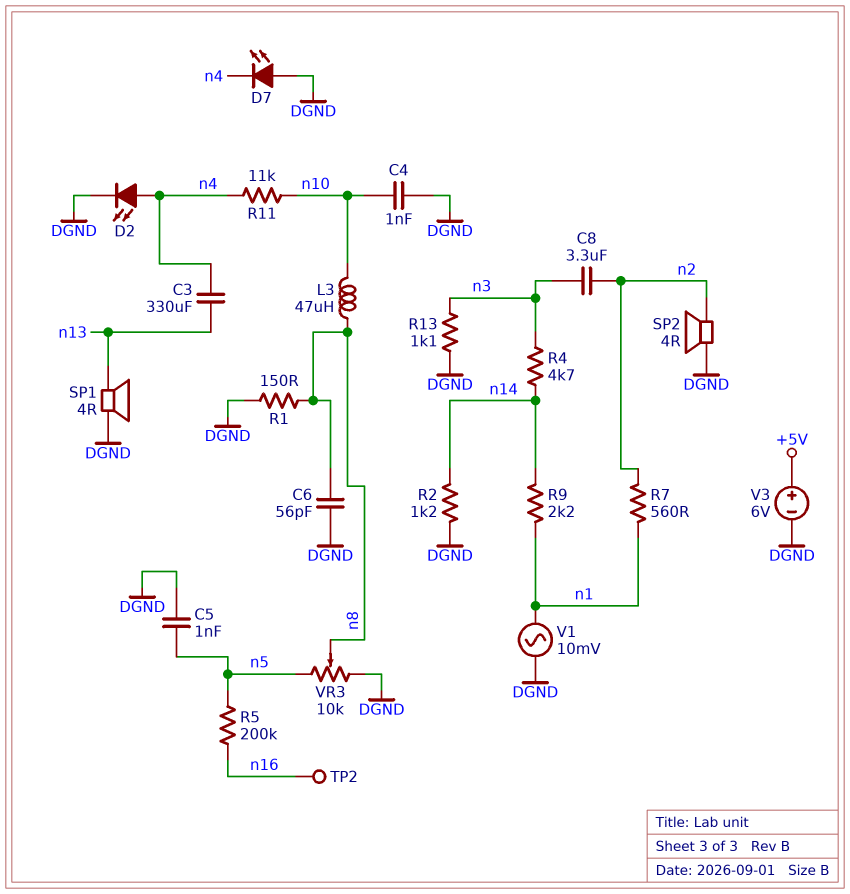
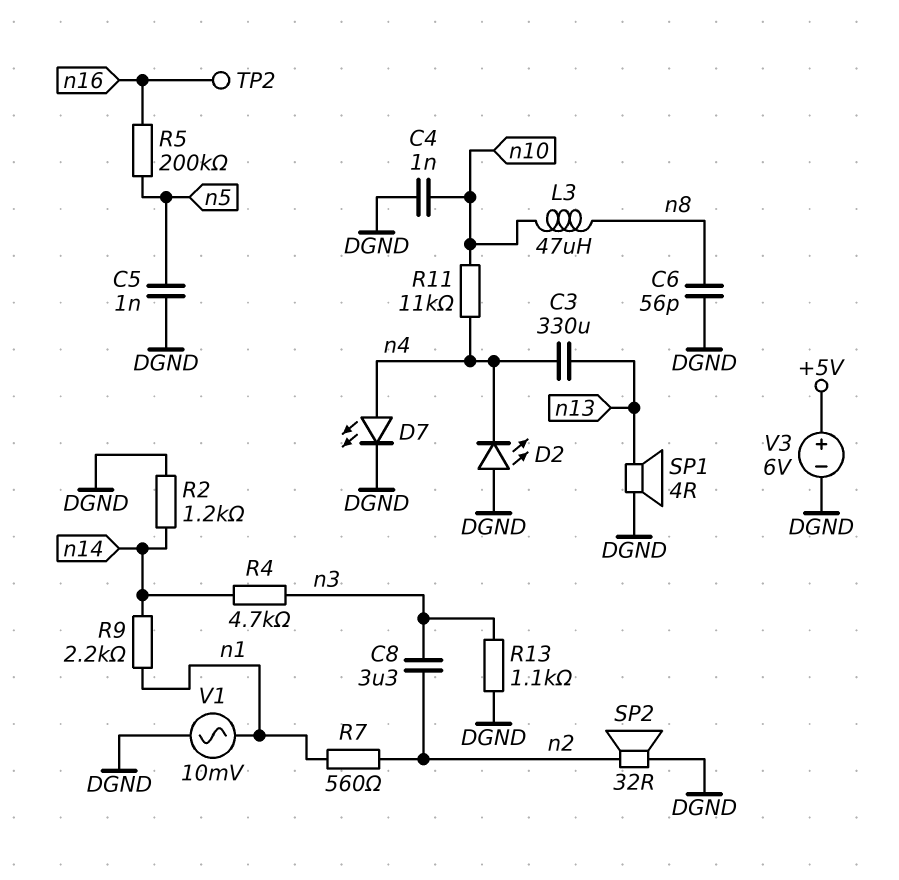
D2: LED (A n4, K DGND) -> LED (A DGND, K n4)
D7: LED (A DGND, K n4) -> LED (A n4, K DGND)
R1: 150 (DGND, n8) -> none
SP2: speaker 4R (DGND, n2) -> speaker 32R (DGND, n2)
VR3: 10k (DGND, n5, wiper n8) -> none

